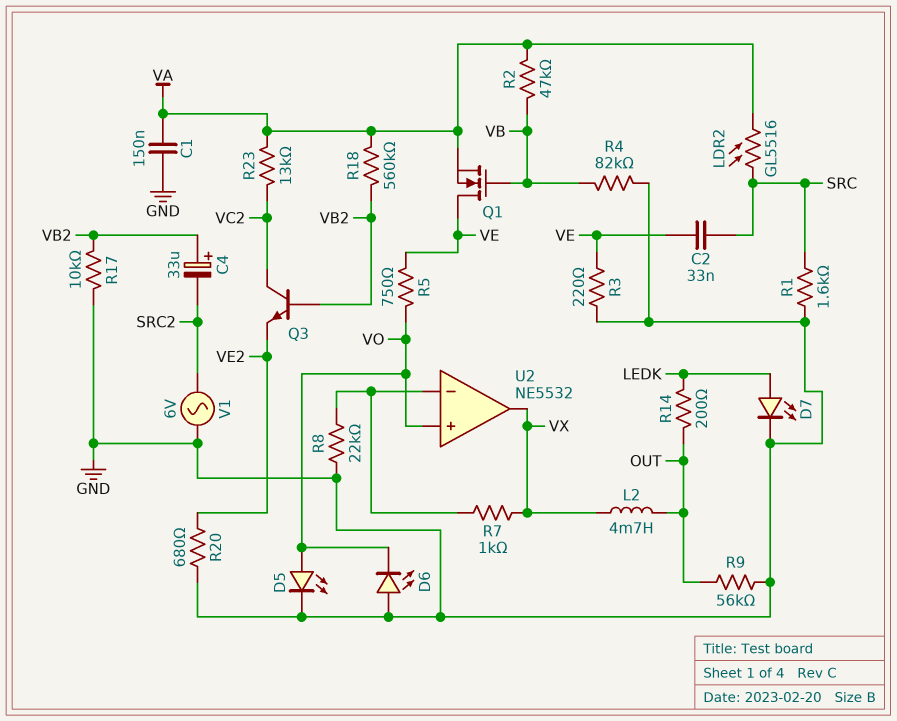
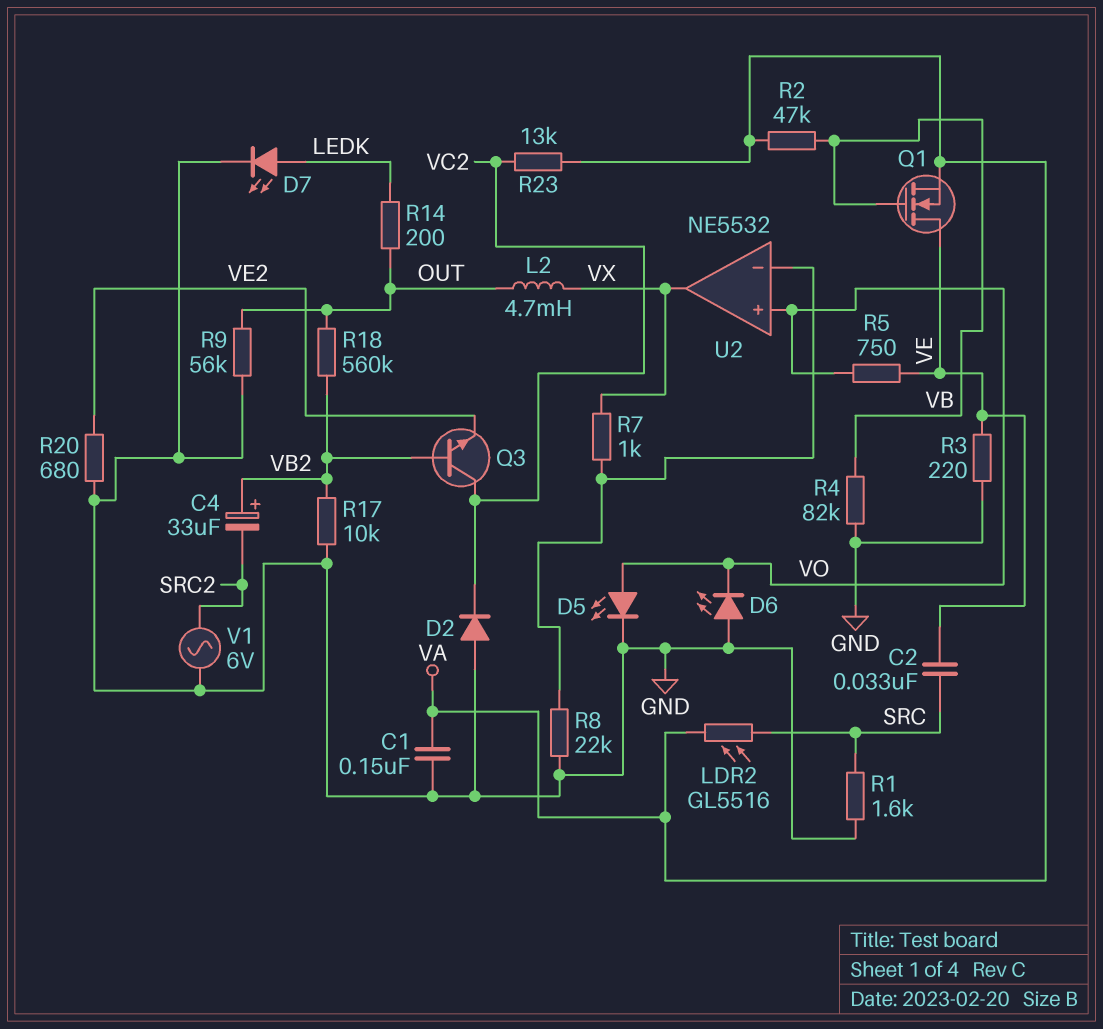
D2: none -> diode (A GND, K VC2)
R18: 560k (VA, VB2) -> 560k (OUT, VB2)

